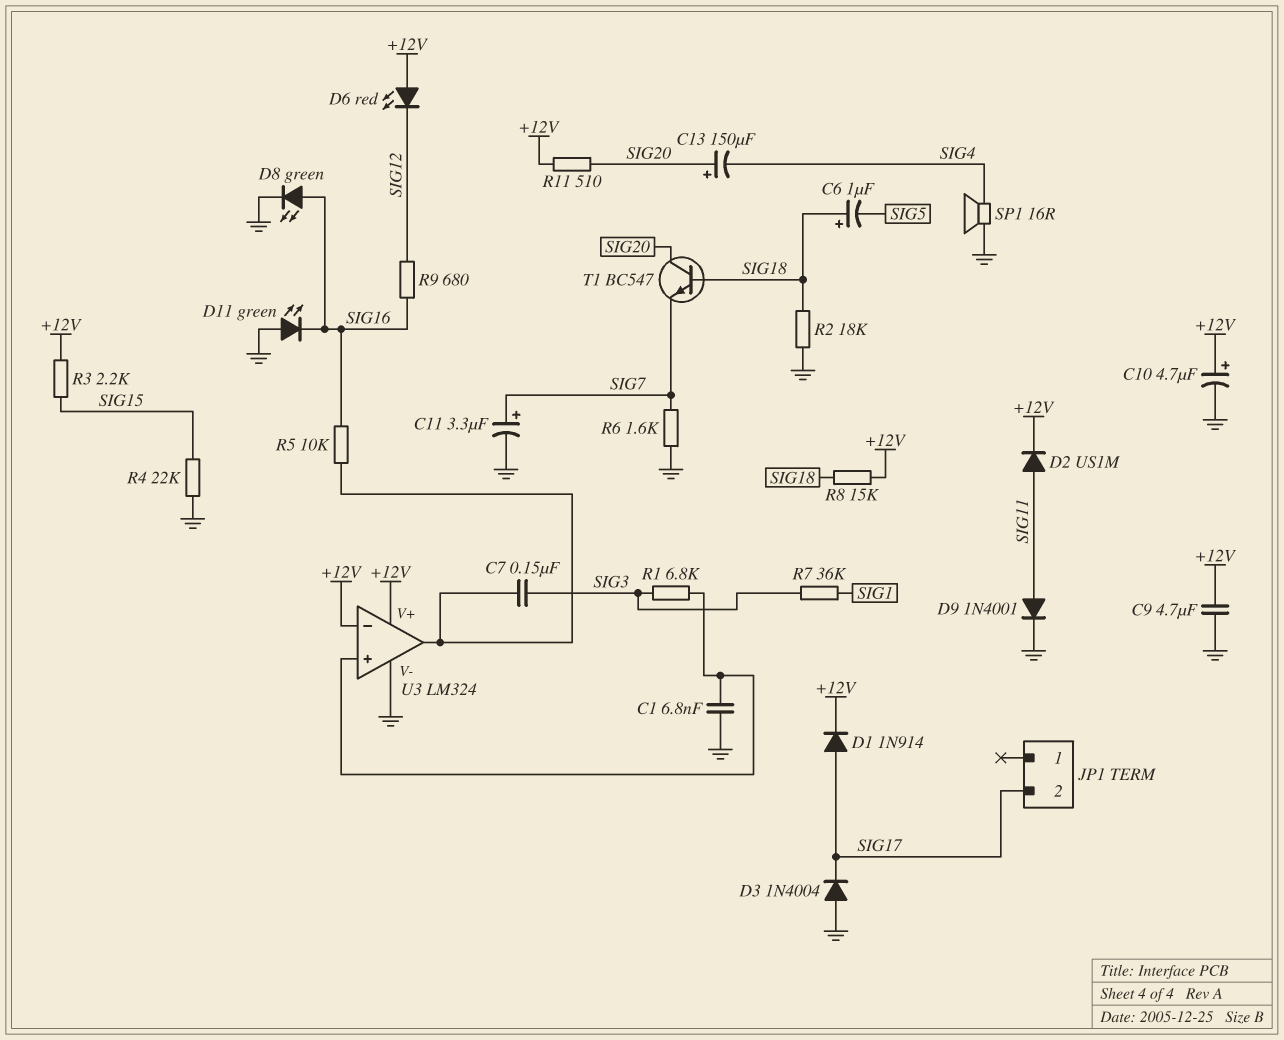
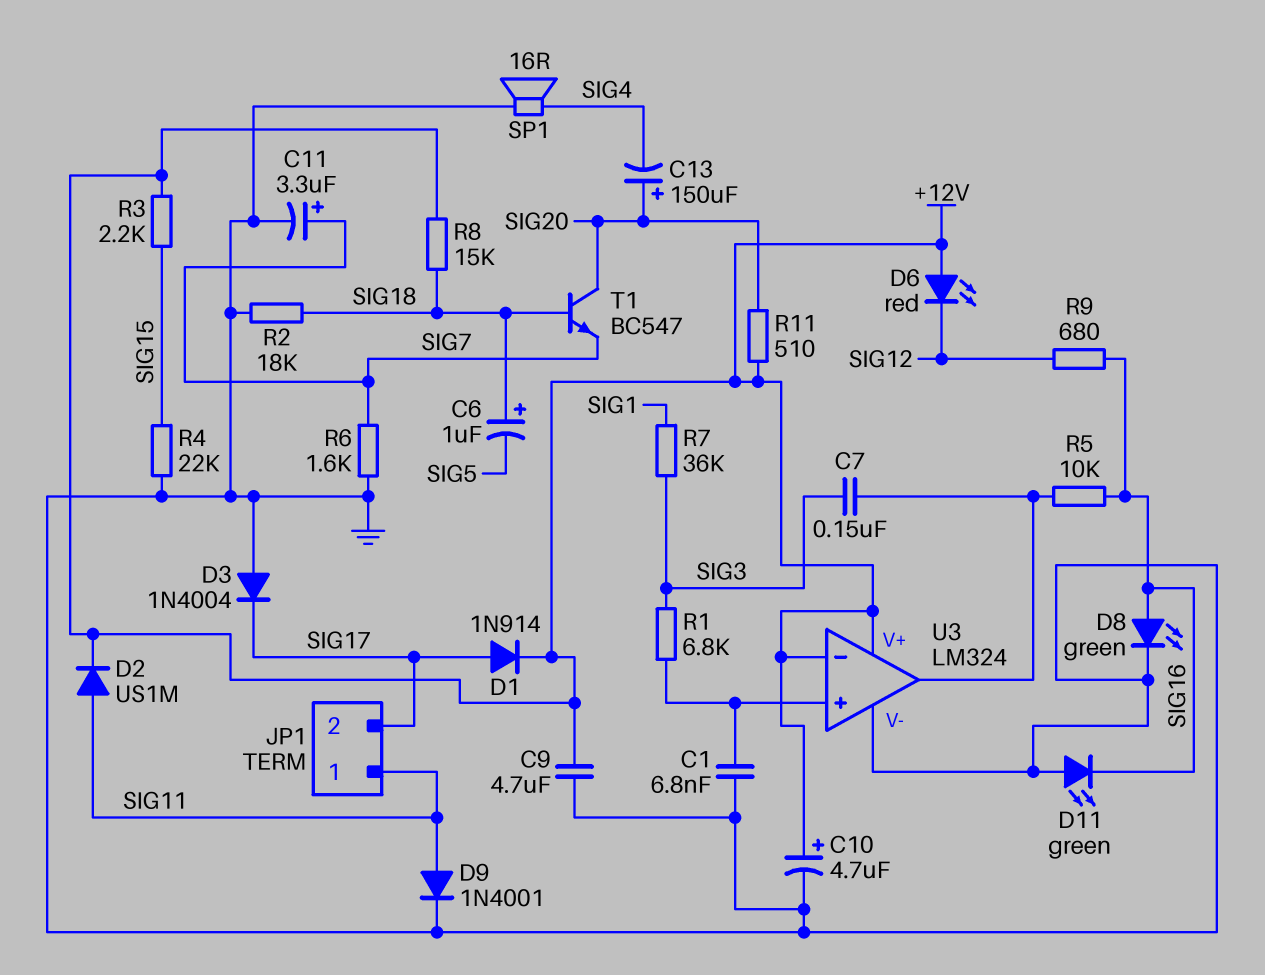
JP1 pin 1: none -> SIG11

